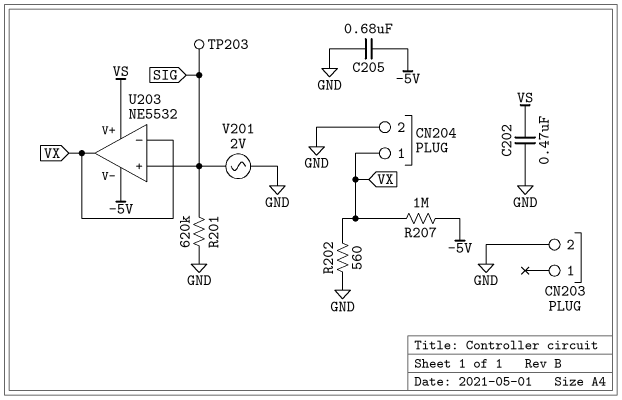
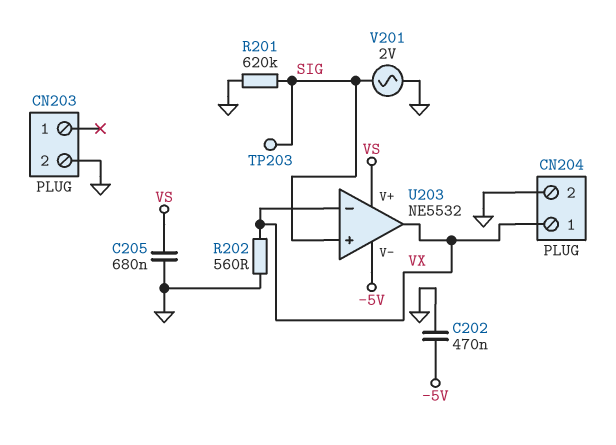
C202: 470nF (GND, VS) -> 470nF (-5V, GND)
C205: 680nF (-5V, GND) -> 680nF (GND, VS)
R207: 1M (-5V, VX) -> none

